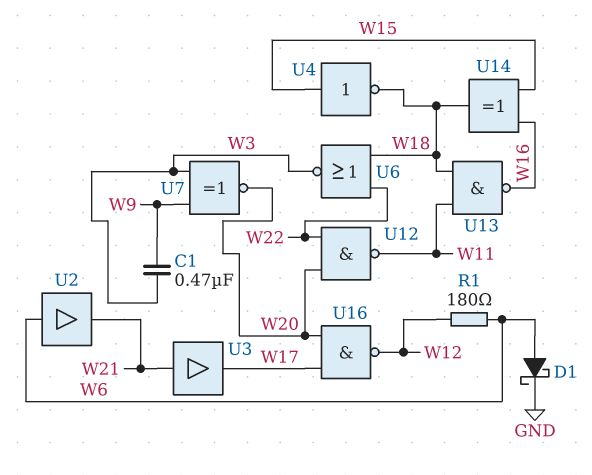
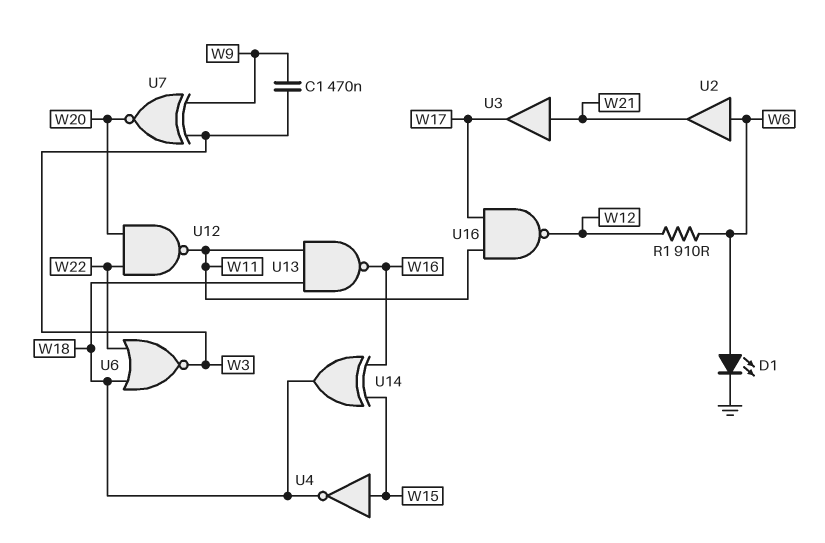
D1: schottky (A W6, K GND) -> LED (A W6, K GND)
R1: 180 (W6, W12) -> 910 (W6, W12)
U16: NAND (in W17, in W20, out W12) -> NAND (in W11, in W17, out W12)

